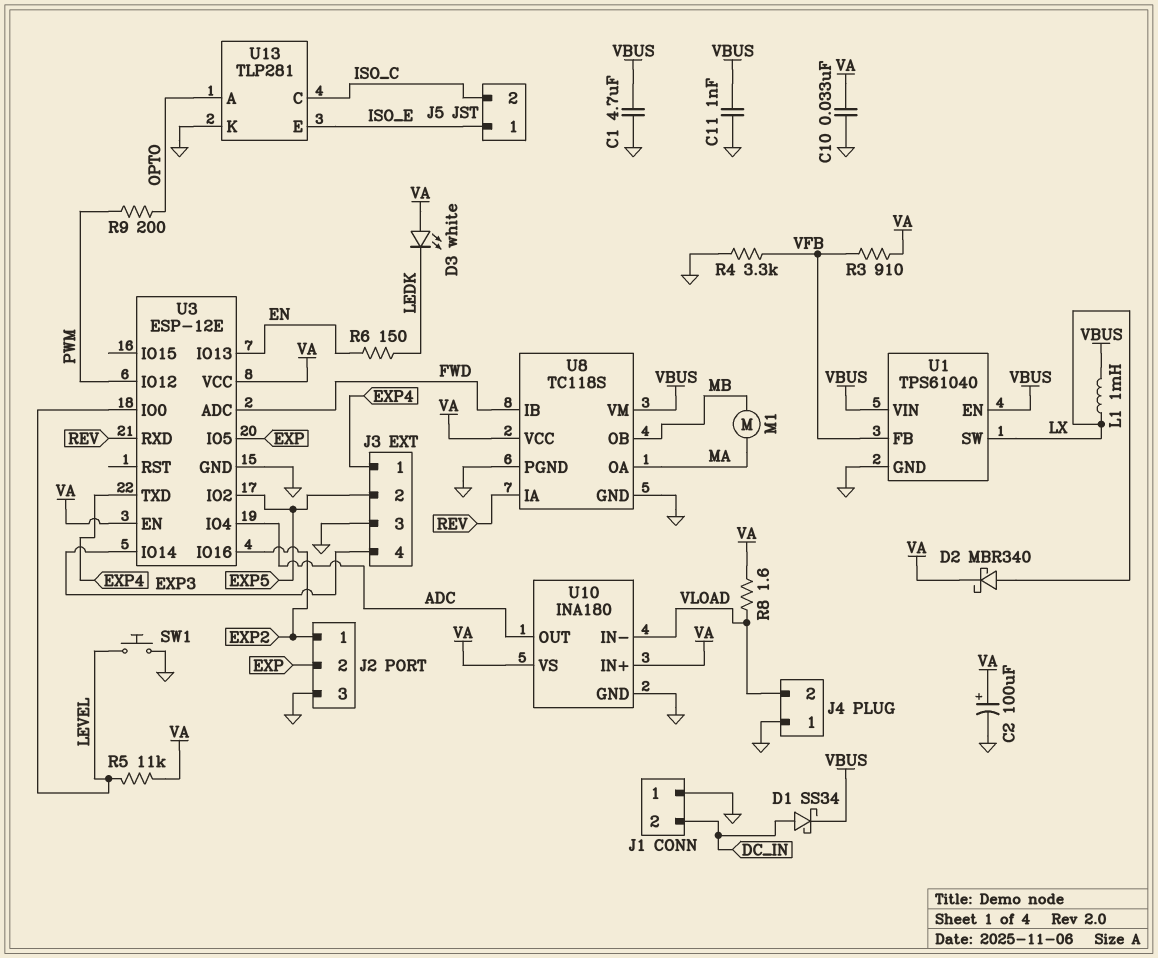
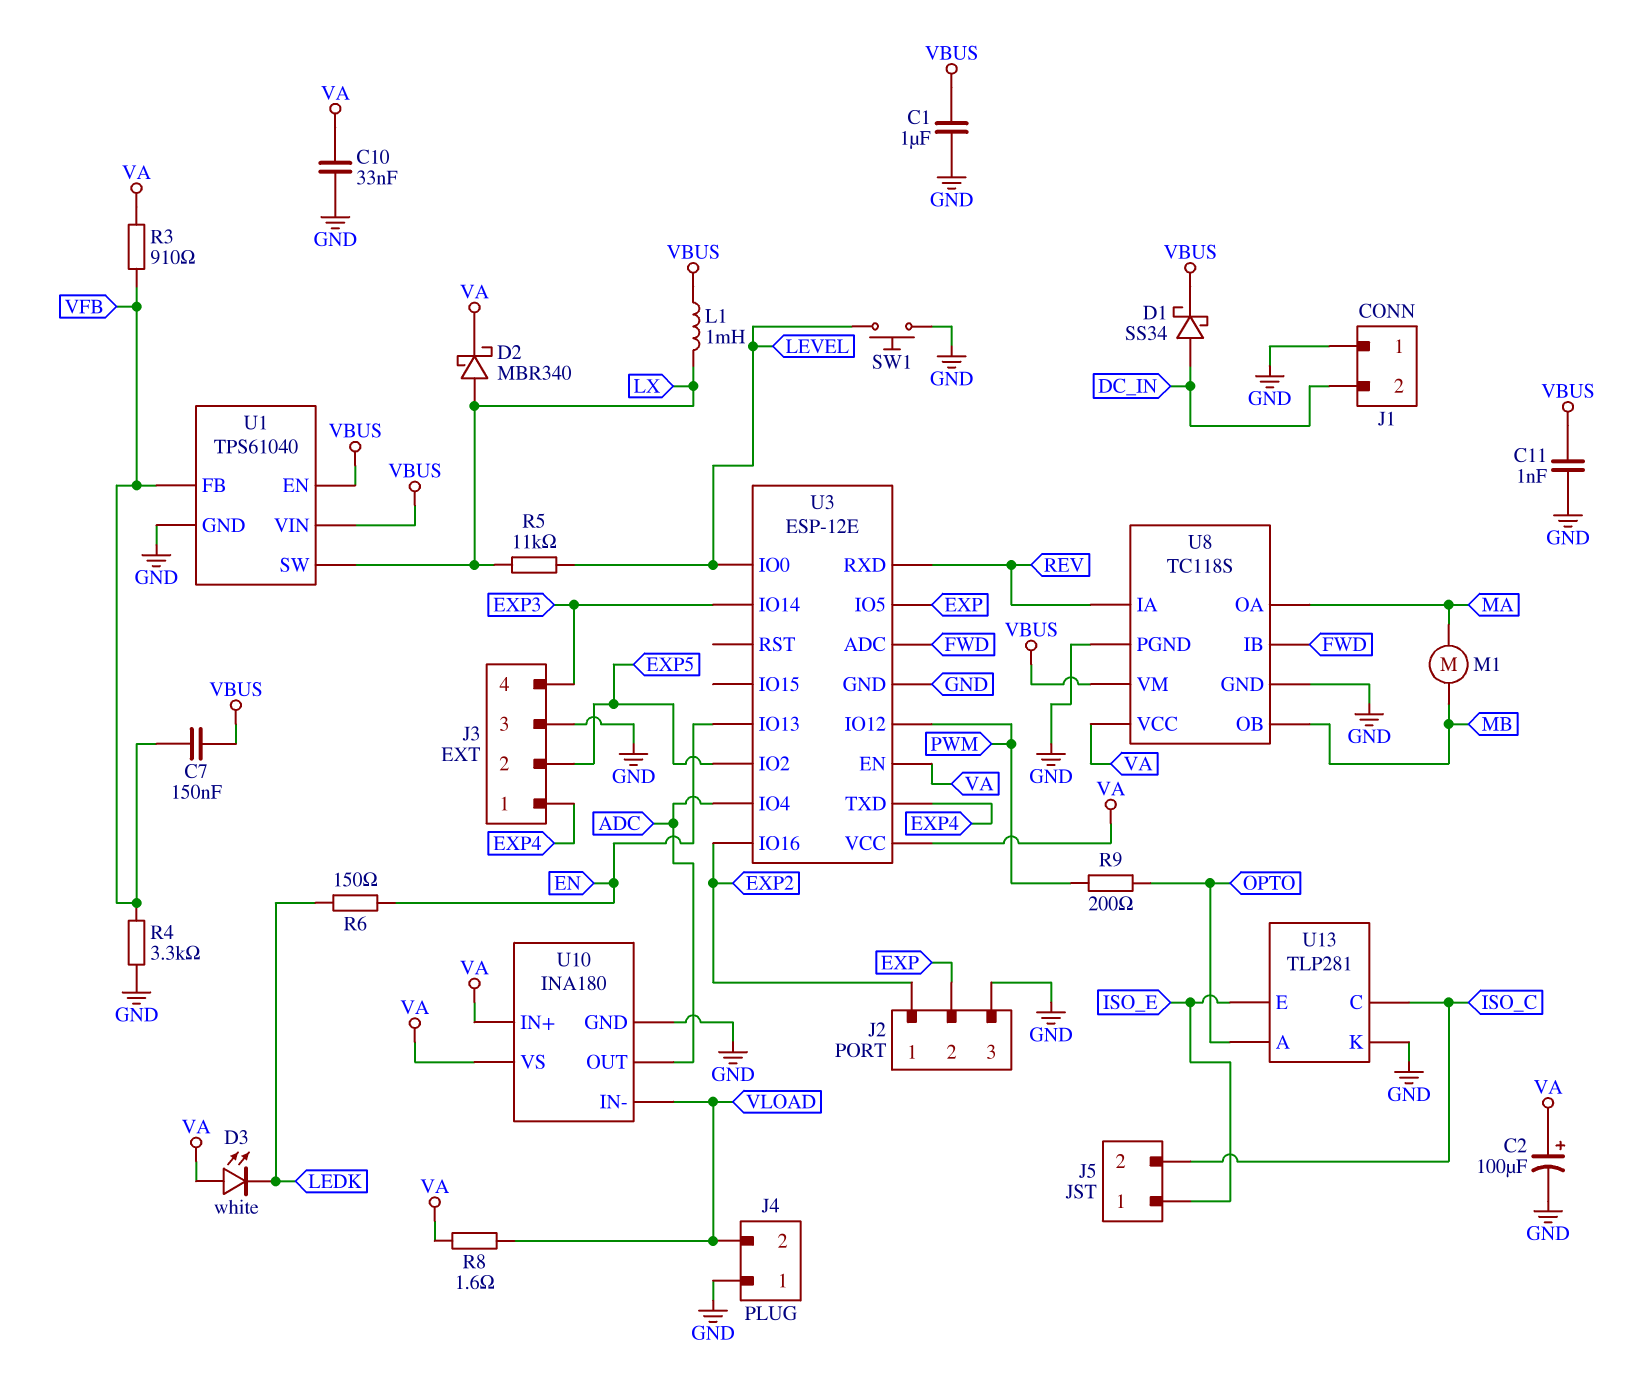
C1: 4.7uF (GND, VBUS) -> 1uF (GND, VBUS)
C7: none -> 150nF (VBUS, VFB)
R5: 11k (LEVEL, VA) -> 11k (LEVEL, LX)

